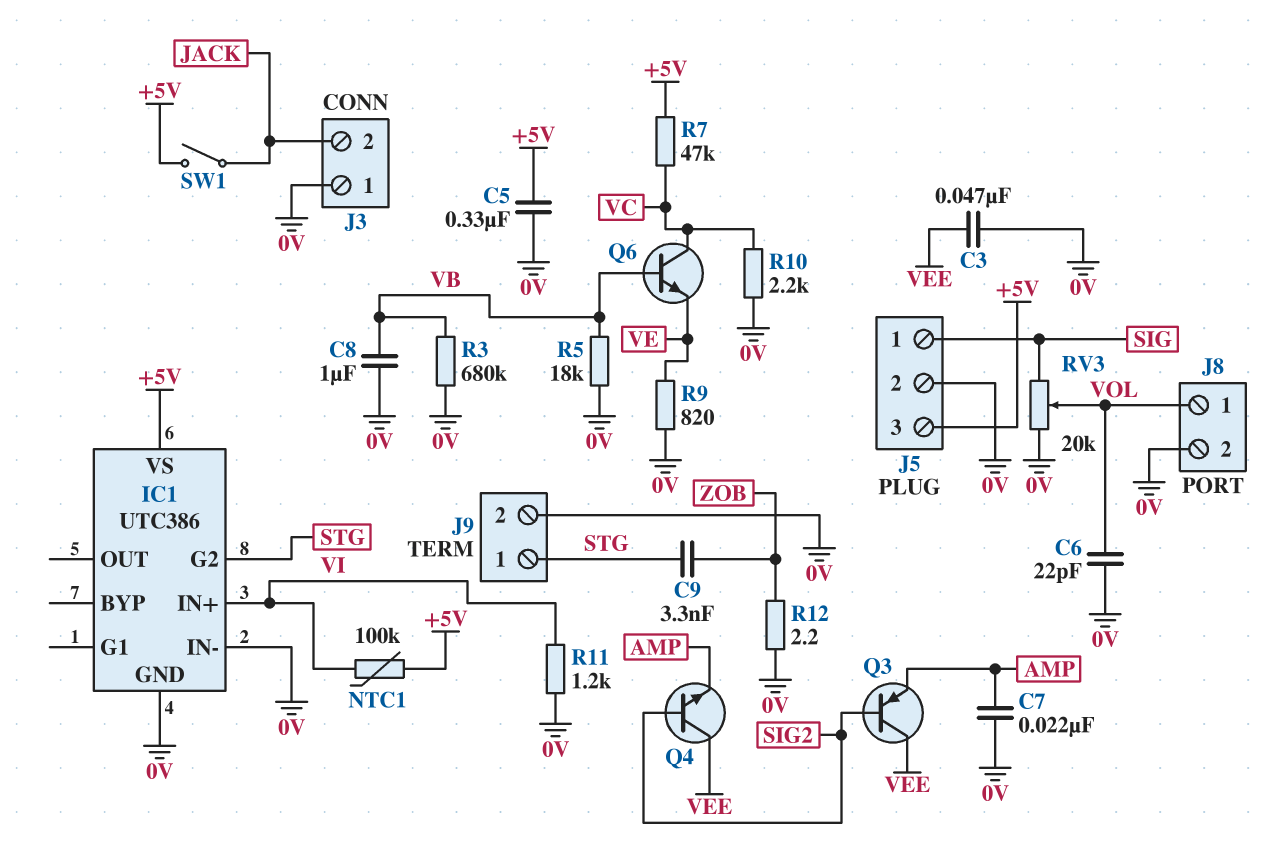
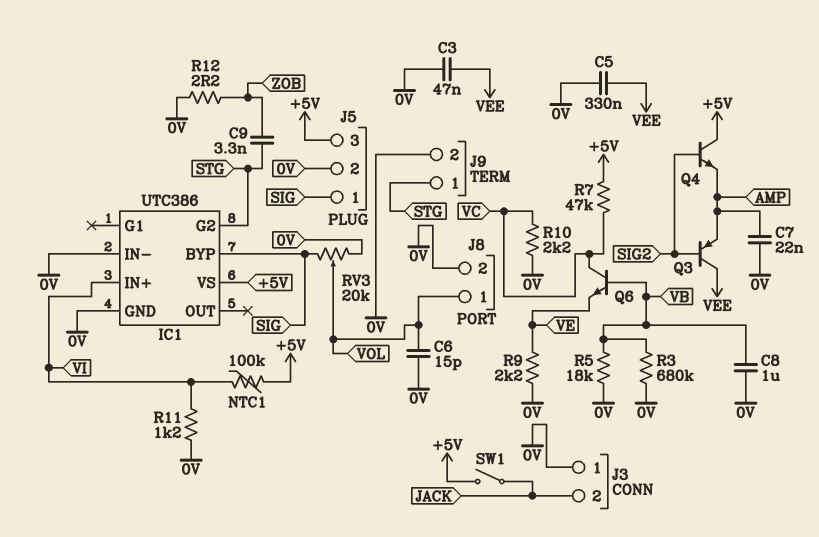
C5: 330nF (+5V, 0V) -> 330nF (0V, VEE)
C6: 22pF (0V, VOL) -> 15pF (0V, VOL)
IC1 pin BYP: none -> SIG
Q4: NPN (B SIG2, C VEE, E AMP) -> NPN (B SIG2, C +5V, E AMP)
R9: 820 (0V, VE) -> 2.2k (0V, VE)

